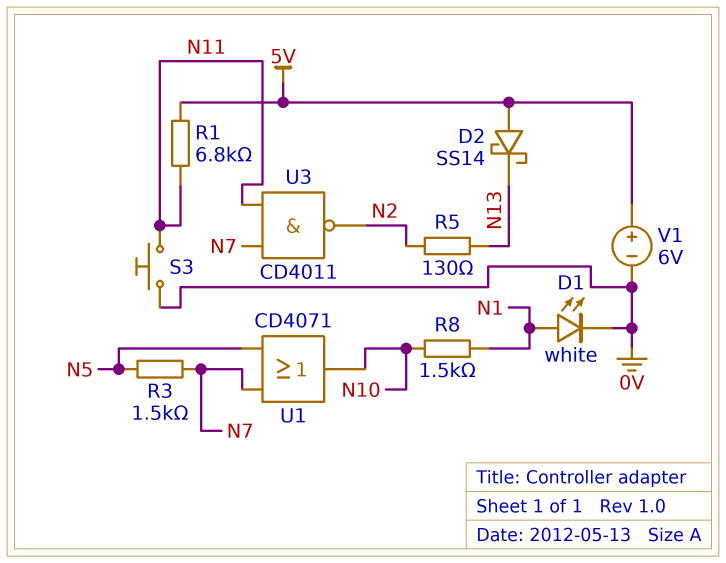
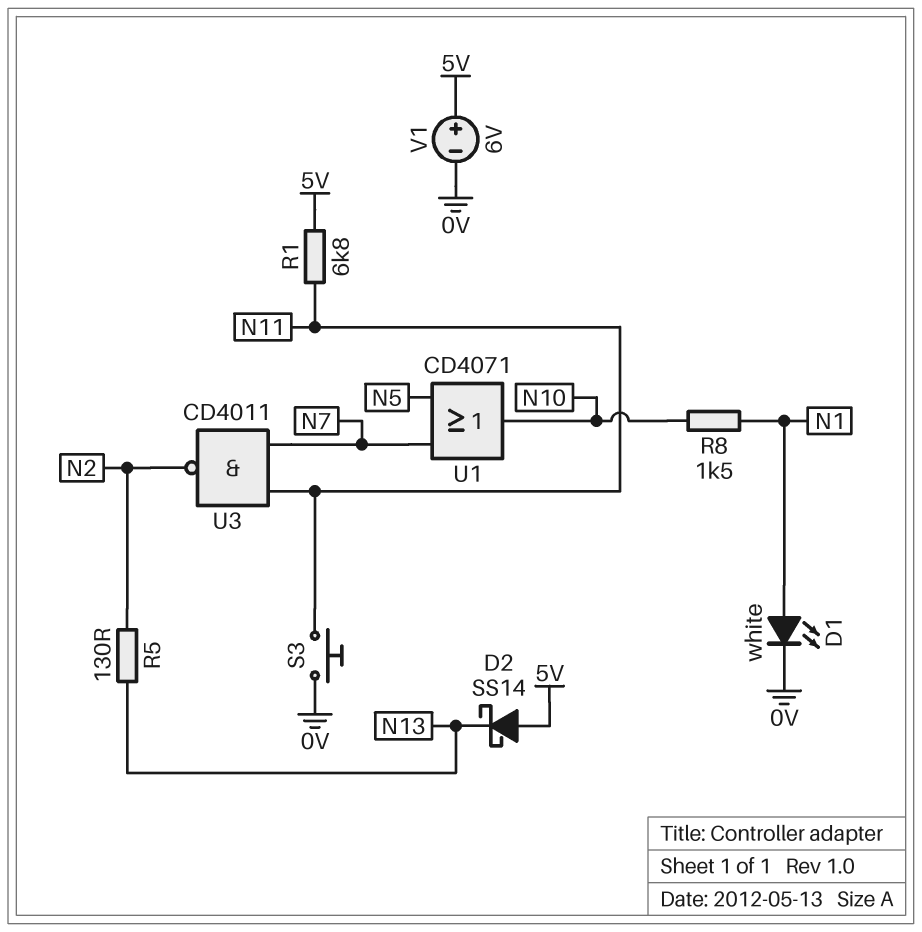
R3: 1.5k (N5, N7) -> none

